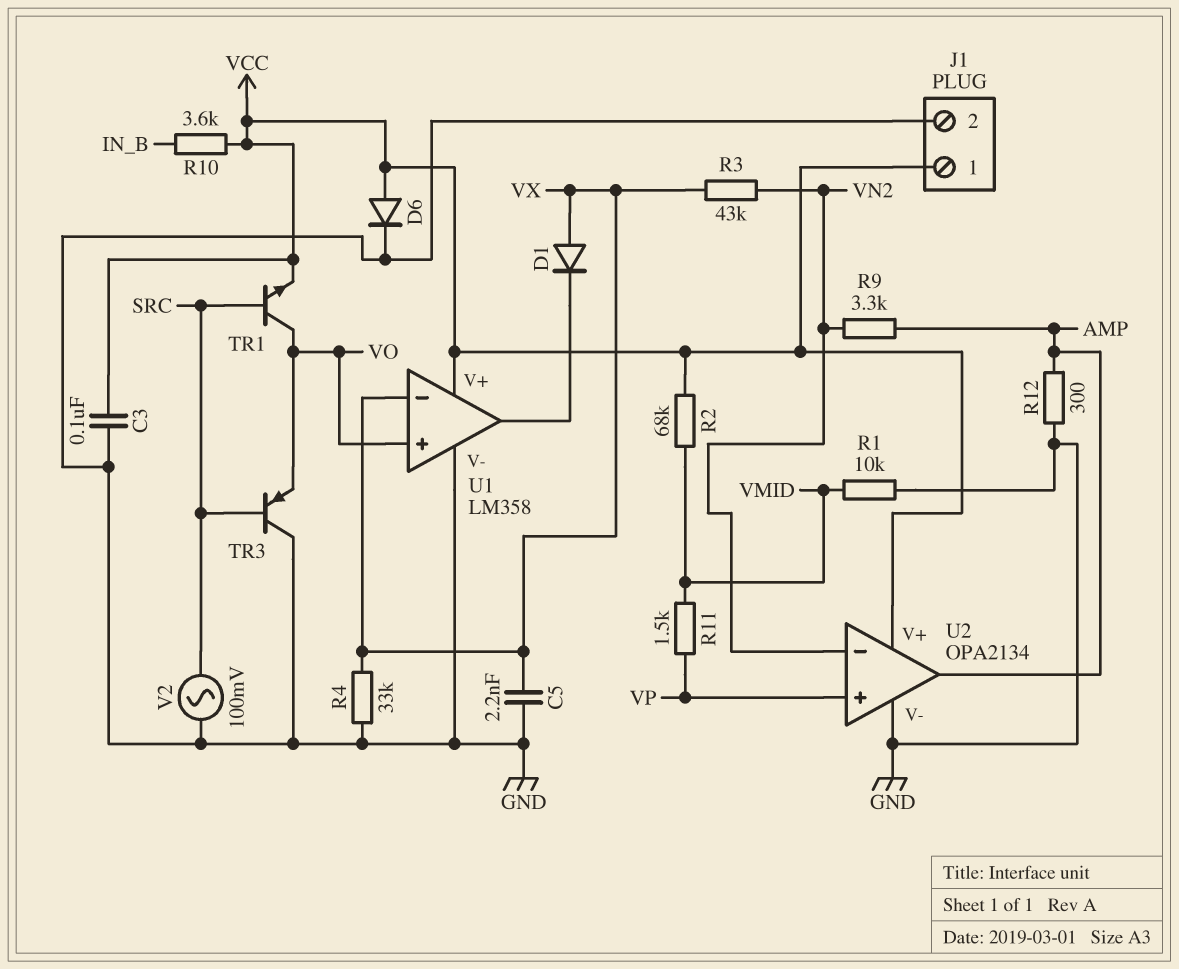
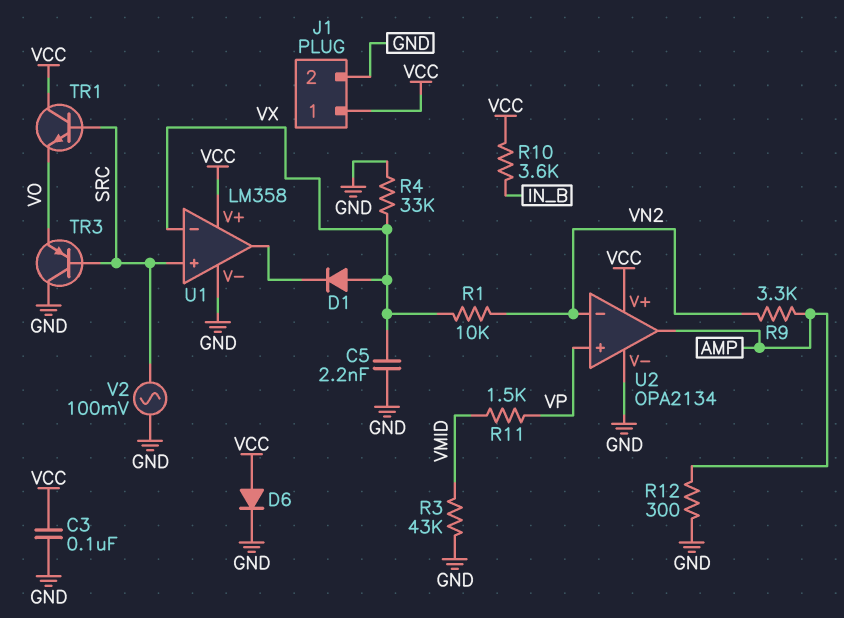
R1: 10k (GND, VMID) -> 10k (VN2, VX)
R2: 68k (VCC, VMID) -> none
R3: 43k (VN2, VX) -> 43k (GND, VMID)
TR1: NPN (B SRC, C VO, E VCC) -> NPN (B SRC, C VCC, E VO)
U1 pin in+: VO -> SRC

